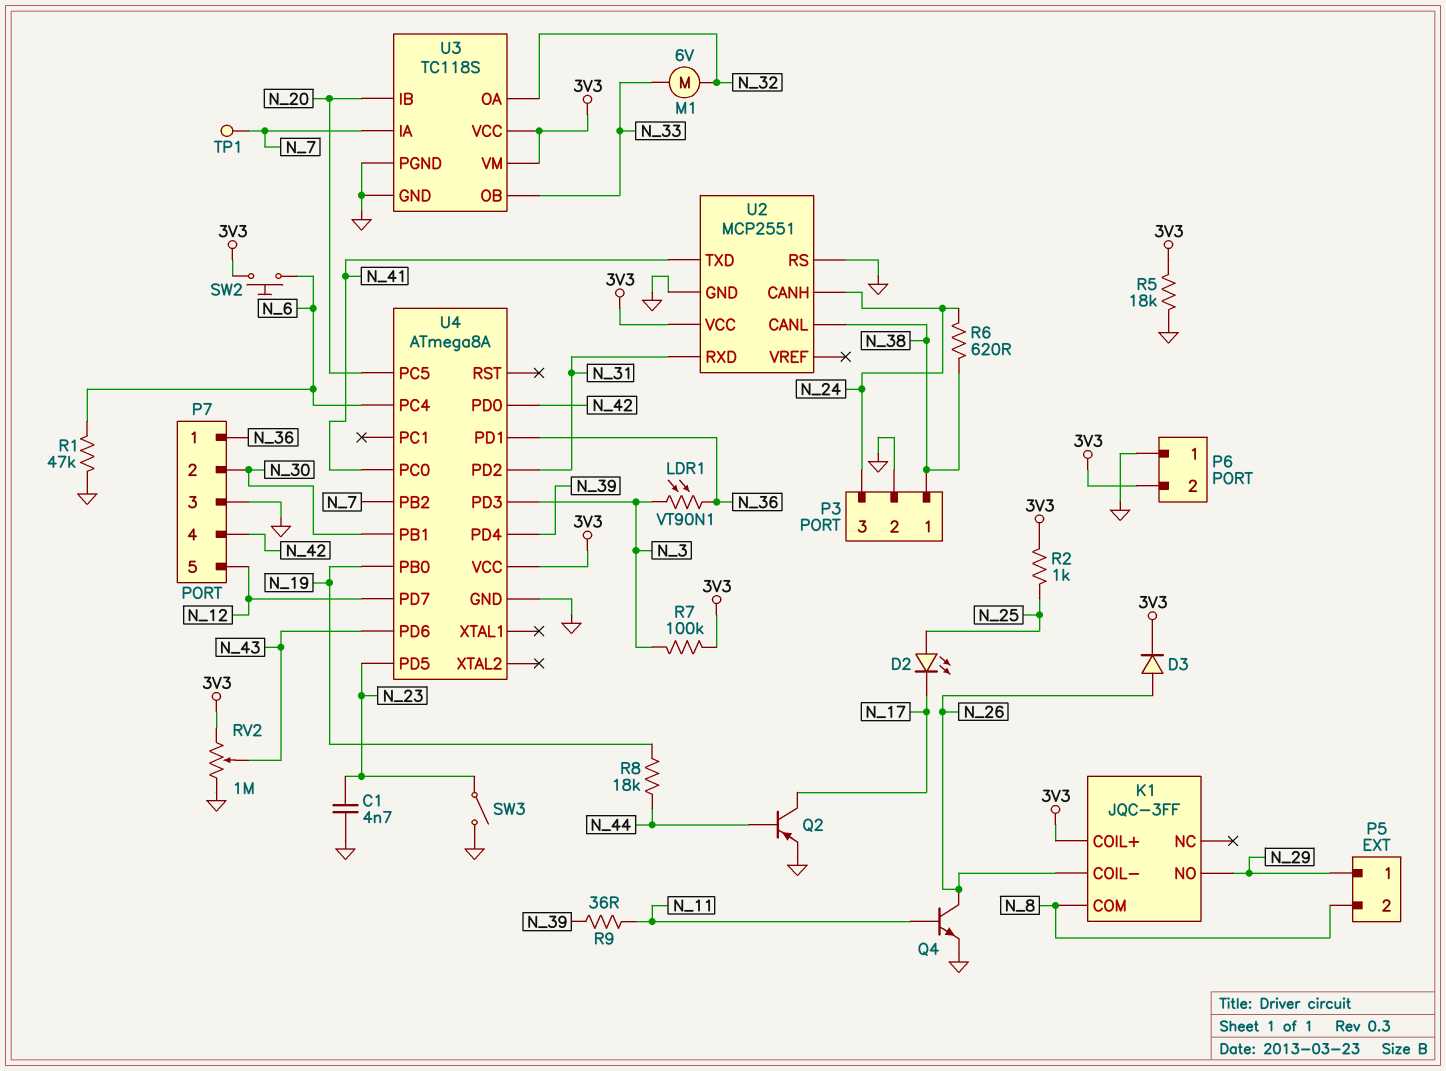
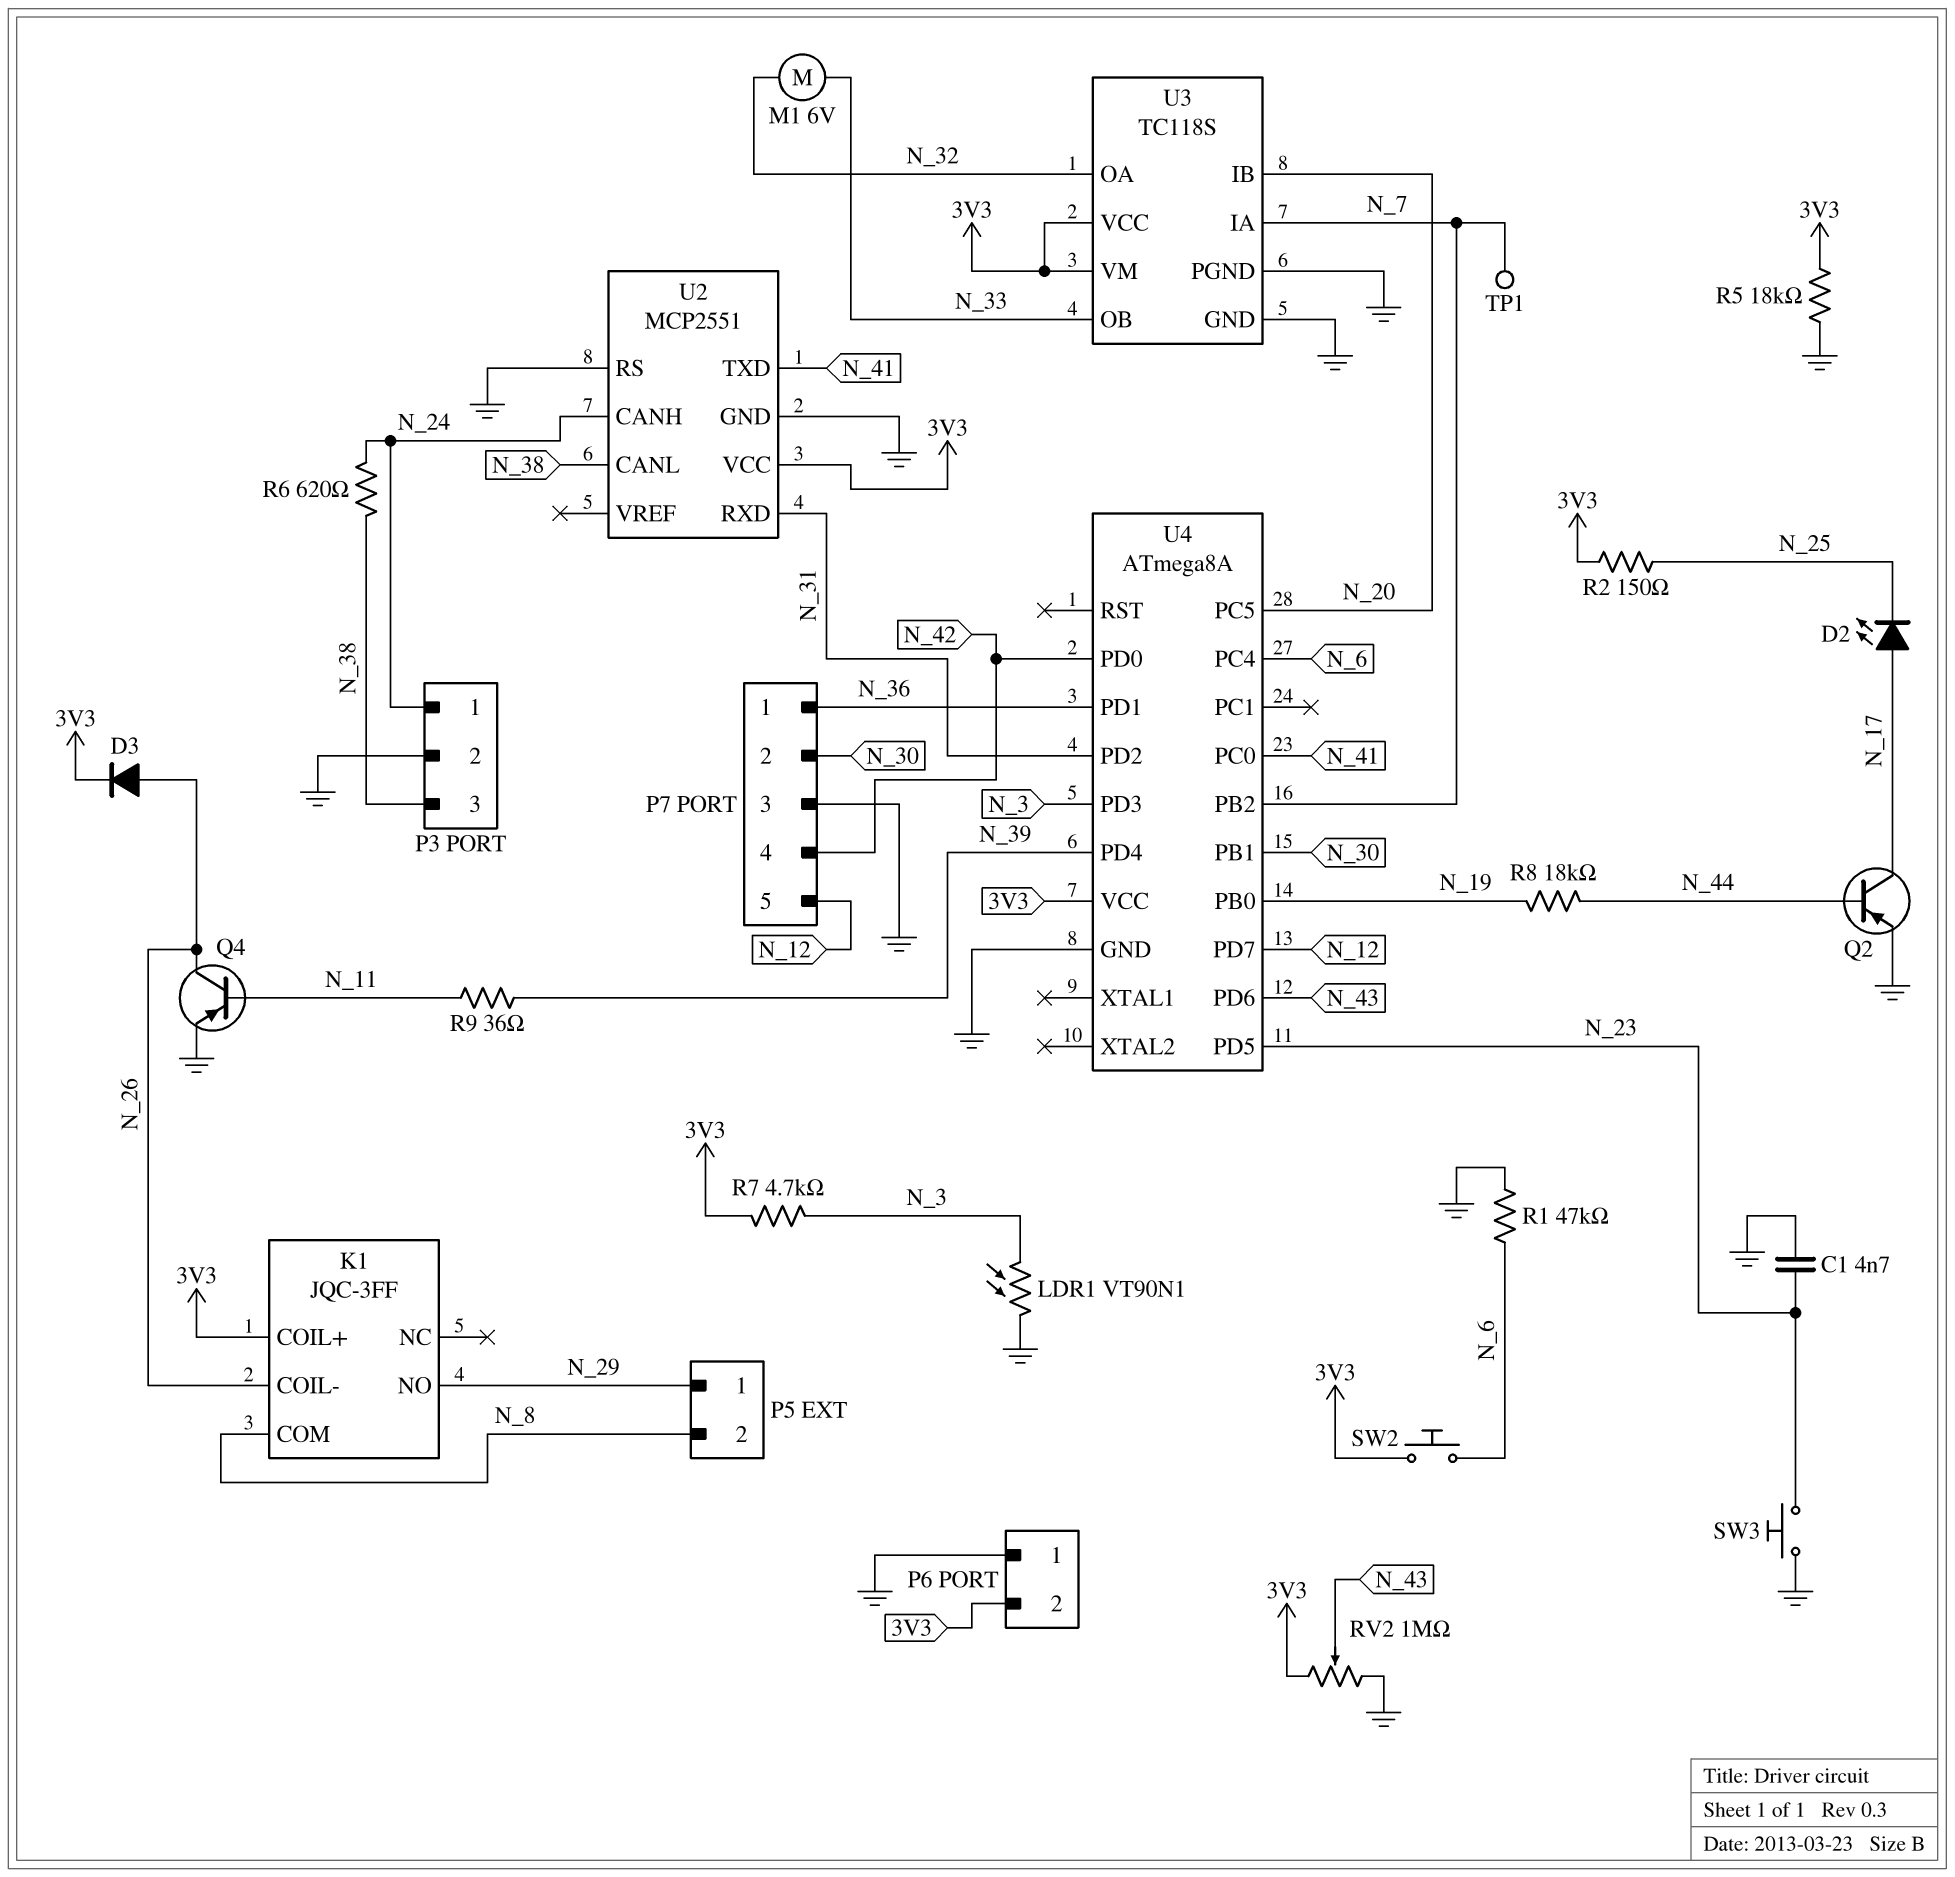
D2: LED (A N_25, K N_17) -> LED (A N_17, K N_25)
LDR1: VT90N1 (N_3, N_36) -> VT90N1 (GND, N_3)
P3 pin 1: N_38 -> N_24
P3 pin 3: N_24 -> N_38
Q4: NPN (B N_11, C N_26, E GND) -> PNP (B N_11, C N_26, E GND)
R2: 1k (3V3, N_25) -> 150 (3V3, N_25)
R7: 100k (3V3, N_3) -> 4.7k (3V3, N_3)
SW3: switch (GND, N_23) -> button (GND, N_23)

